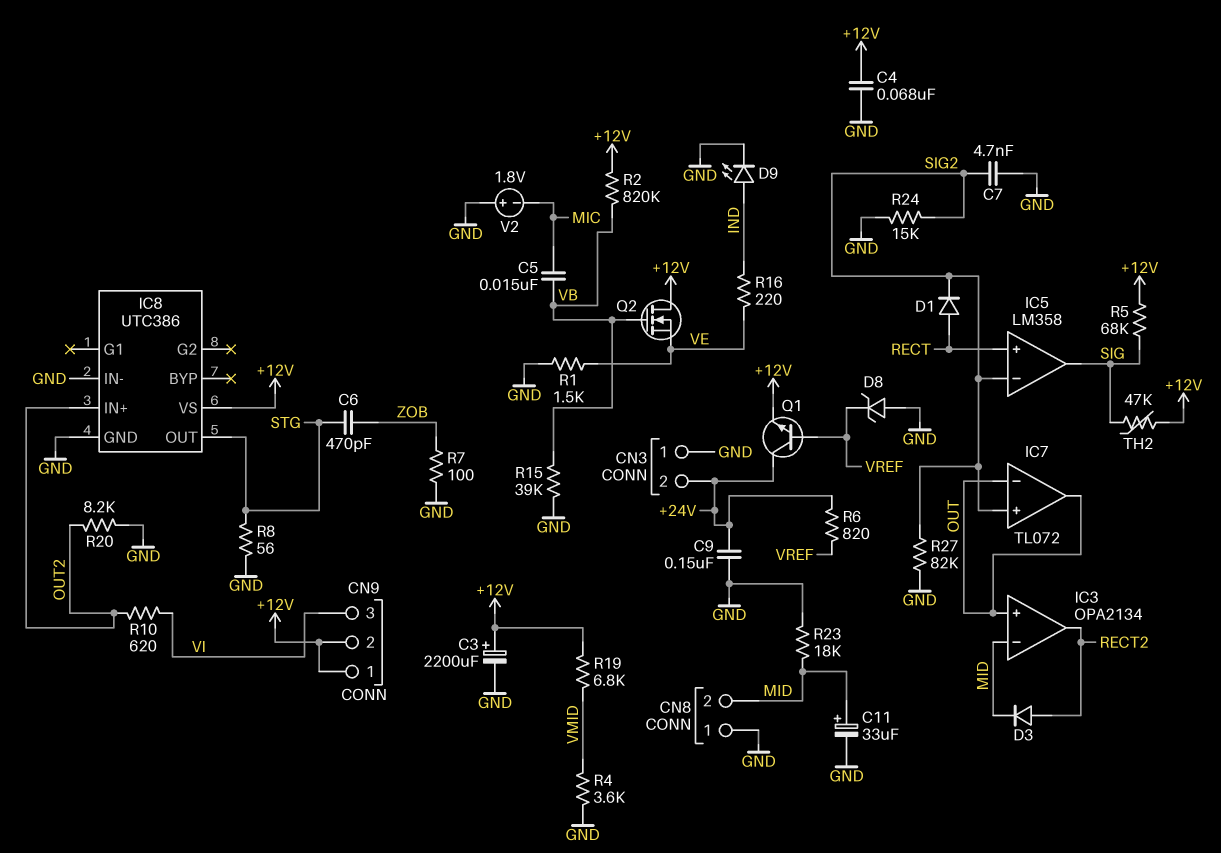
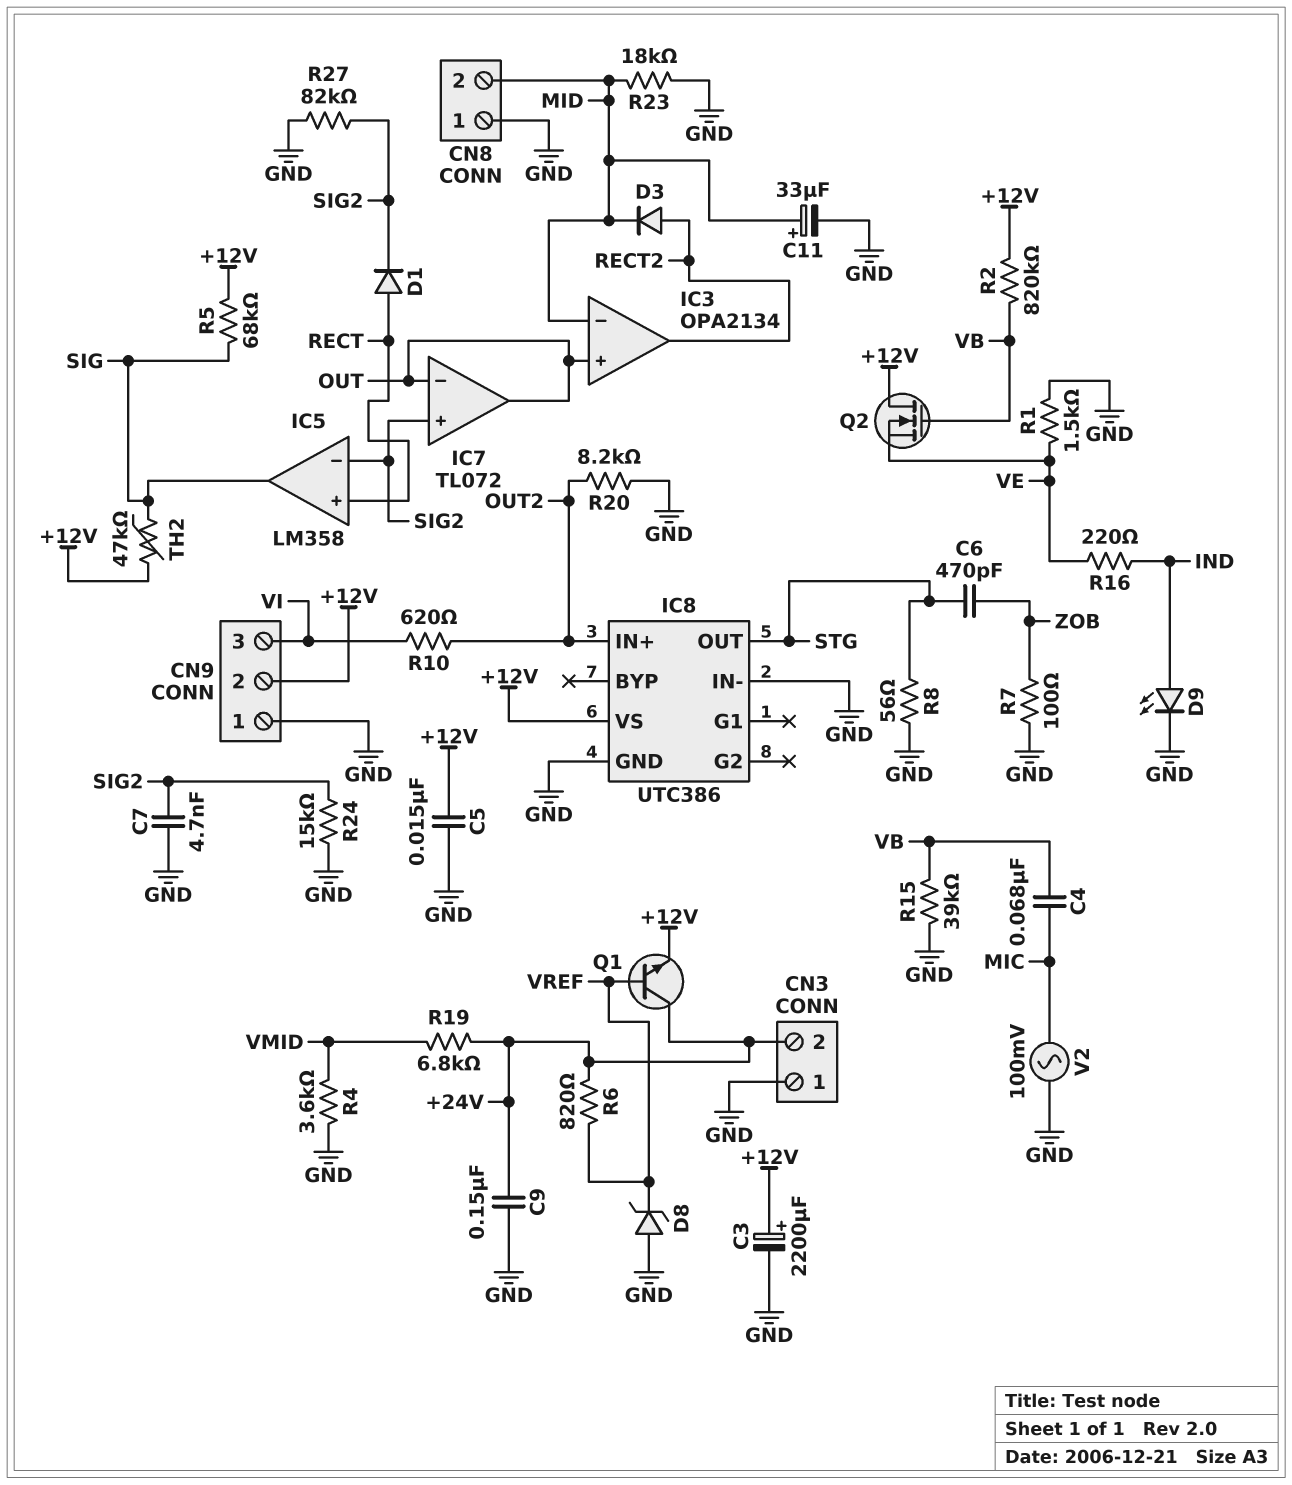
C4: 68nF (+12V, GND) -> 68nF (MIC, VB)
C5: 15nF (MIC, VB) -> 15nF (+12V, GND)
CN9 pin 1: +12V -> GND
R19: 6.8k (+12V, VMID) -> 6.8k (+24V, VMID)
V2: 1.8V (plus GND, minus MIC) -> AC 100mV (GND, MIC)

